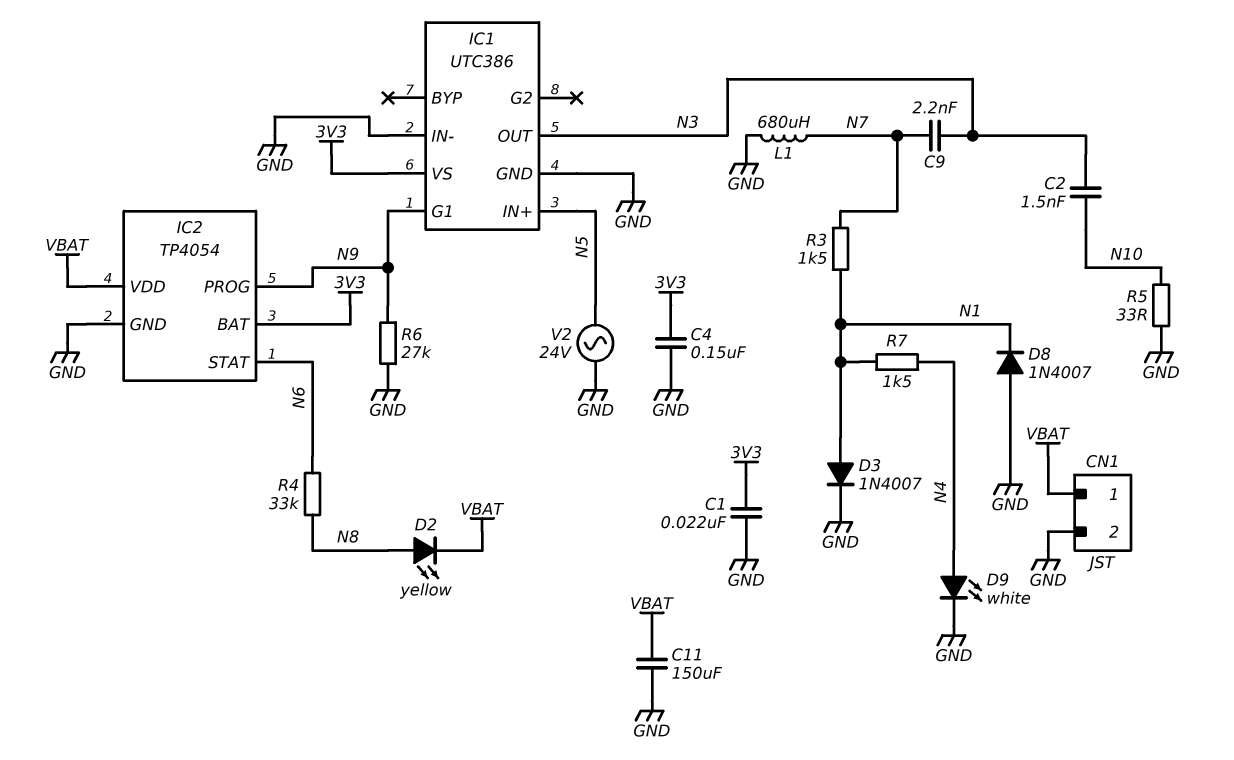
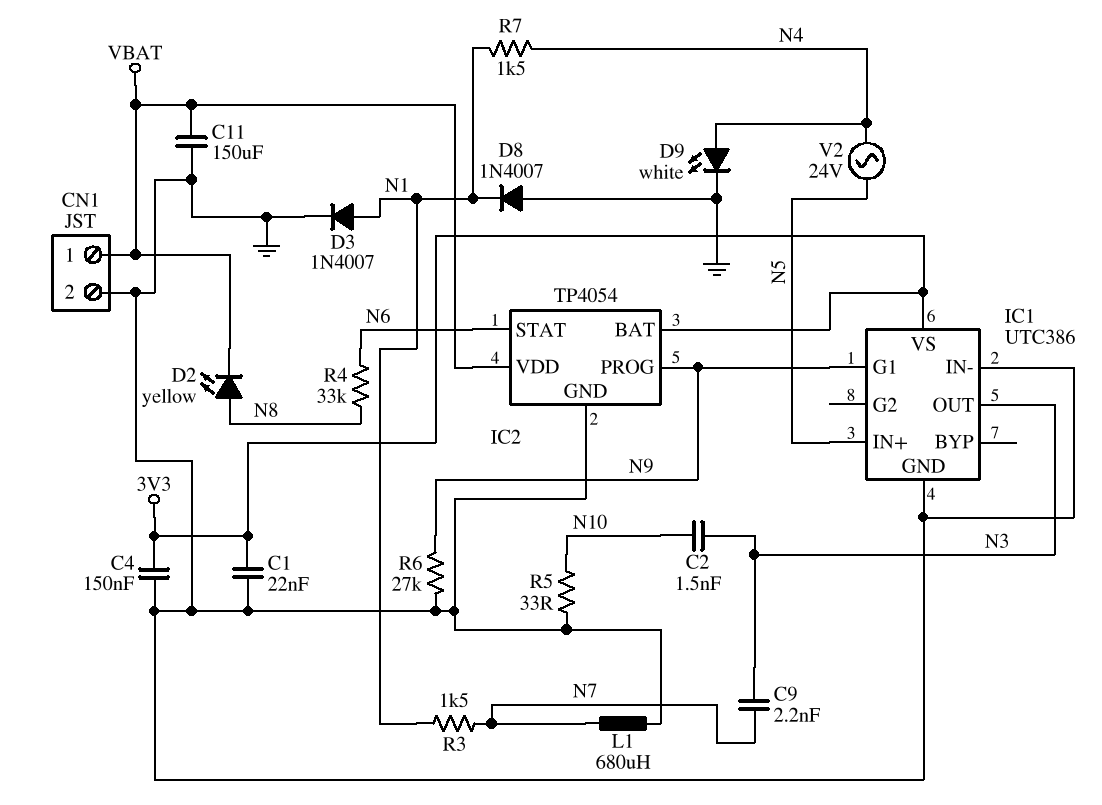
V2: AC 24V (GND, N5) -> AC 24V (N4, N5)

